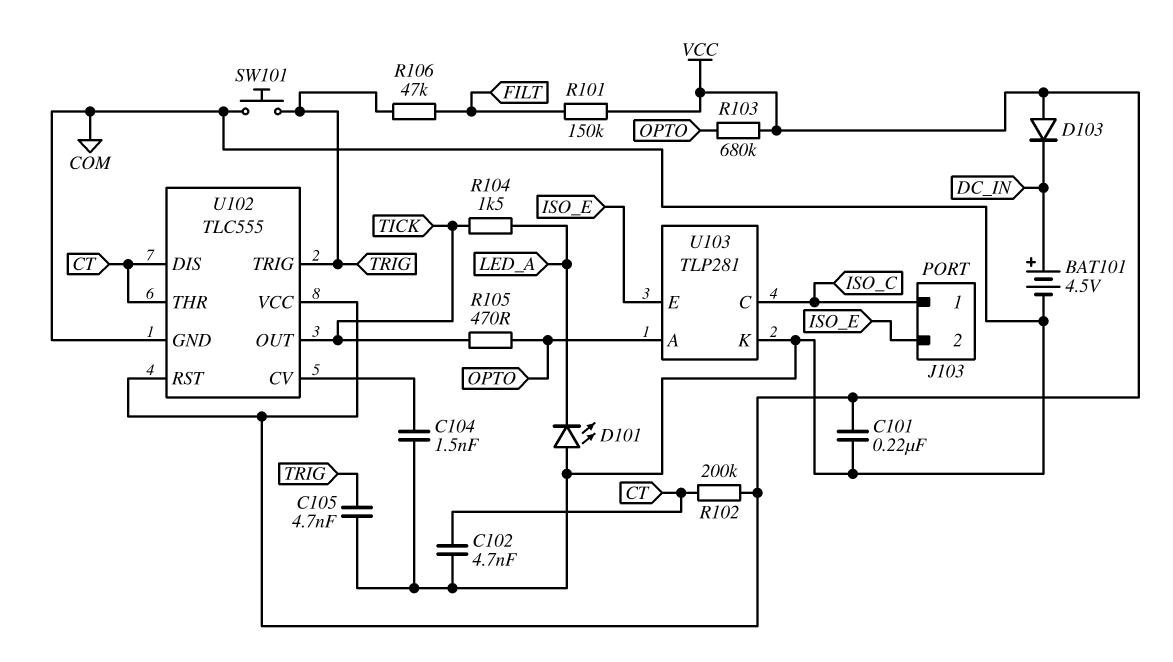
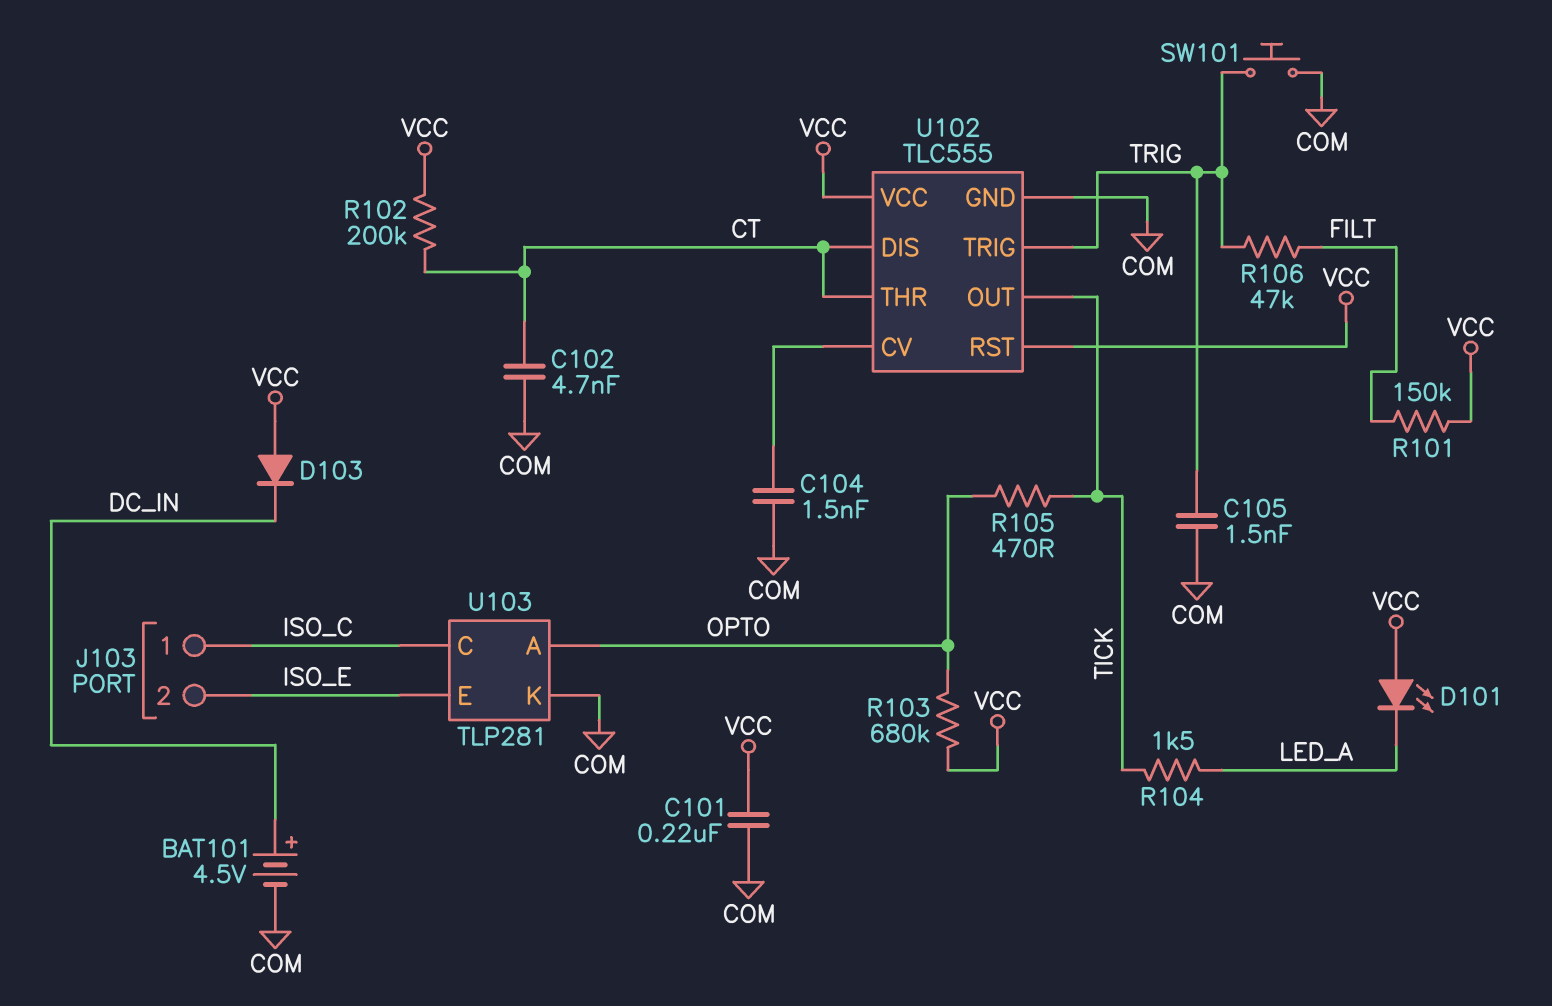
C105: 4.7nF (COM, TRIG) -> 1.5nF (COM, TRIG)
D101: LED (A COM, K LED_A) -> LED (A VCC, K LED_A)

